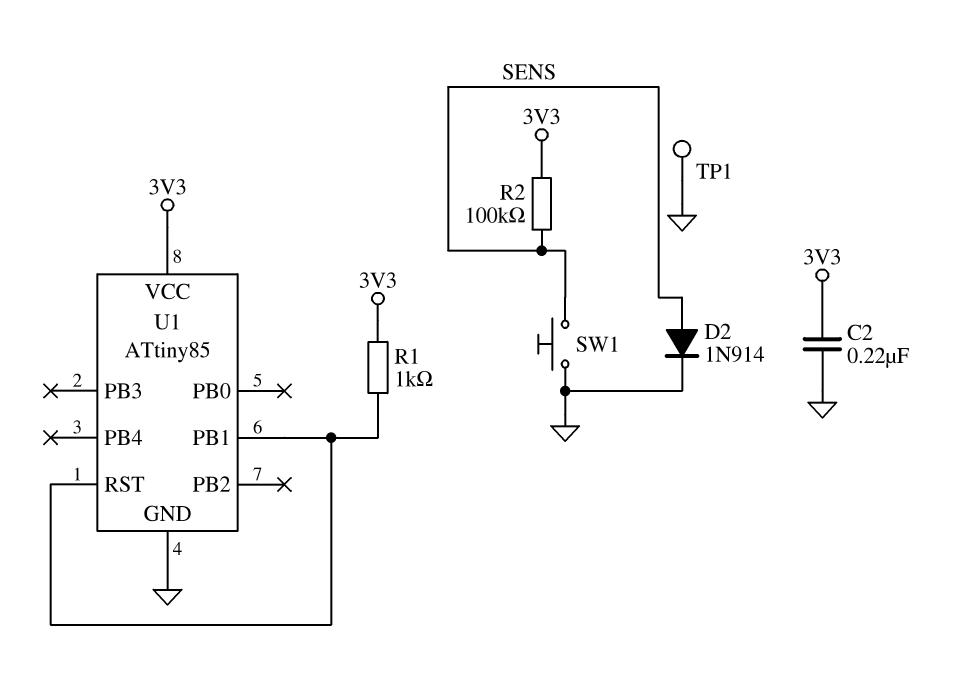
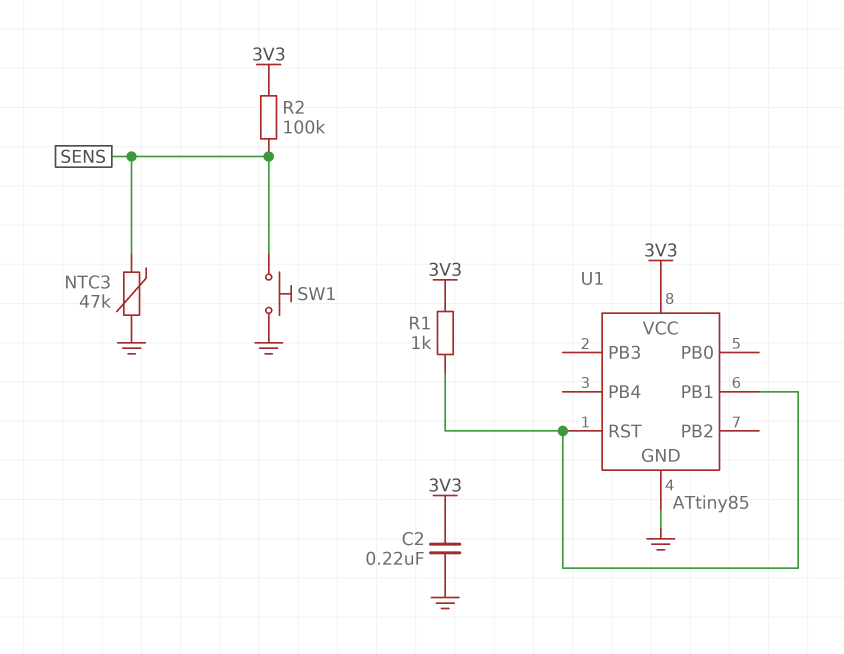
D2: diode 1N914 (A SENS, K GND) -> none
NTC3: none -> 47k (GND, SENS)
TP1: test point (GND) -> none

